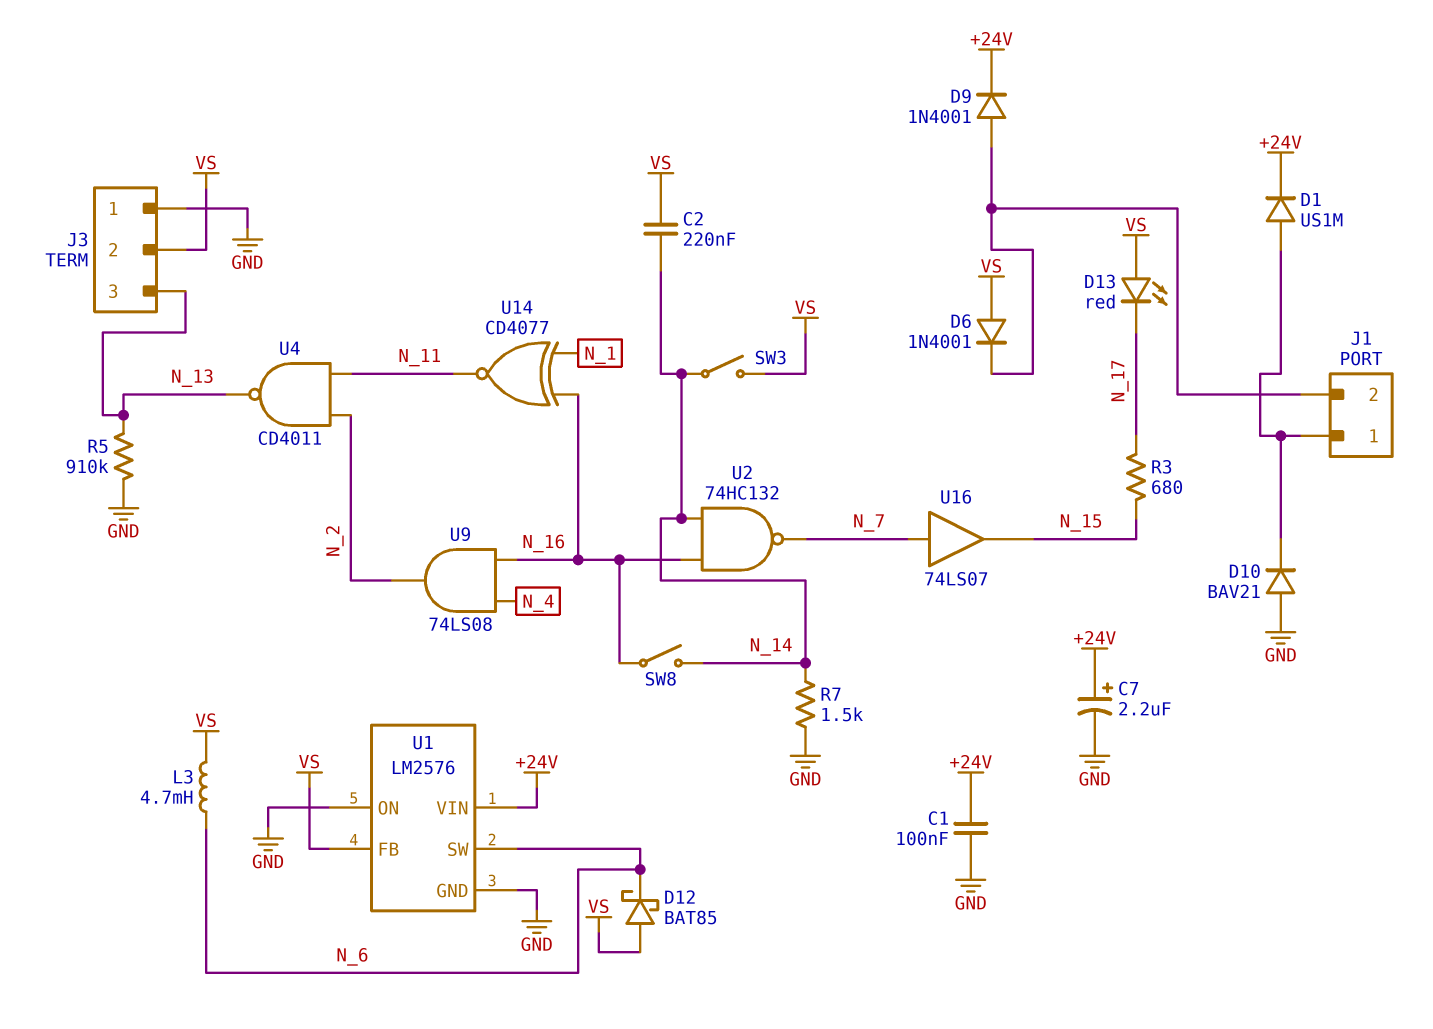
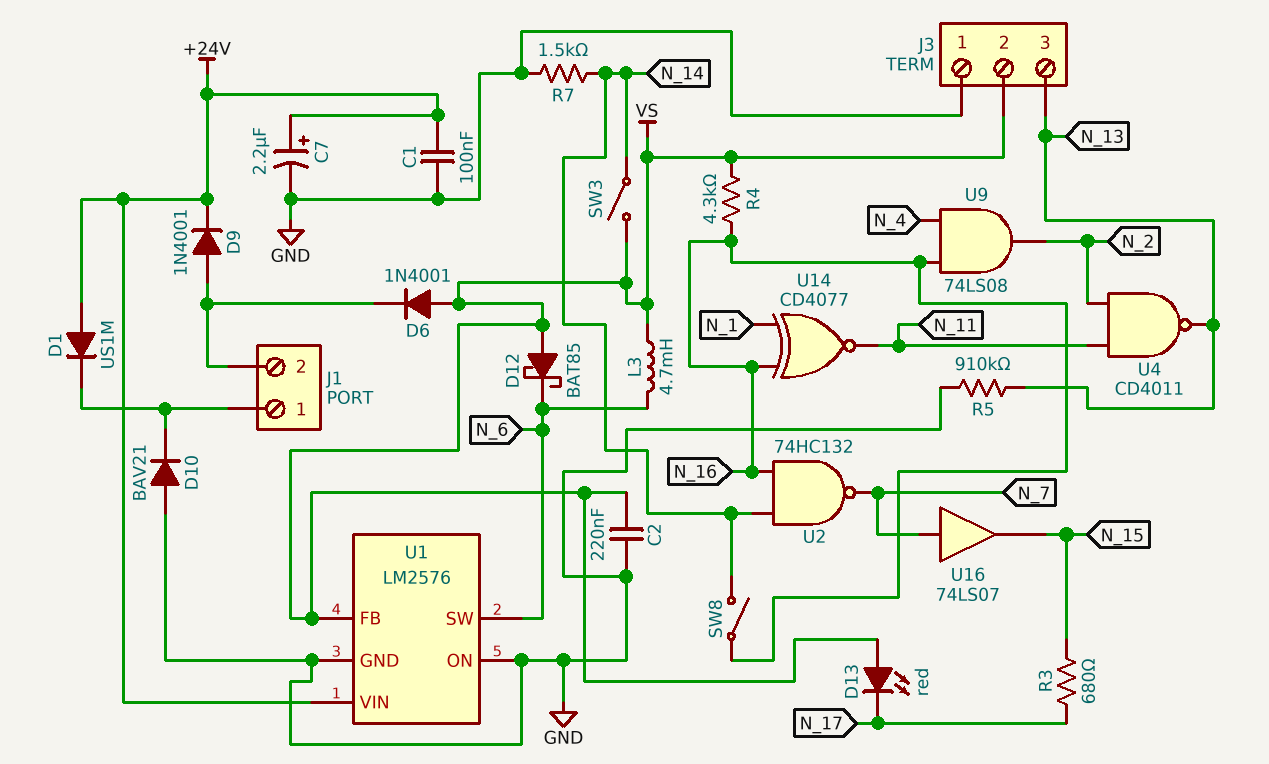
C2: 220nF (N_14, VS) -> 220nF (GND, VS)
D1: diode US1M (A J1/1, K +24V) -> diode US1M (A +24V, K J1/1)
R4: none -> 4.3k (N_16, VS)

